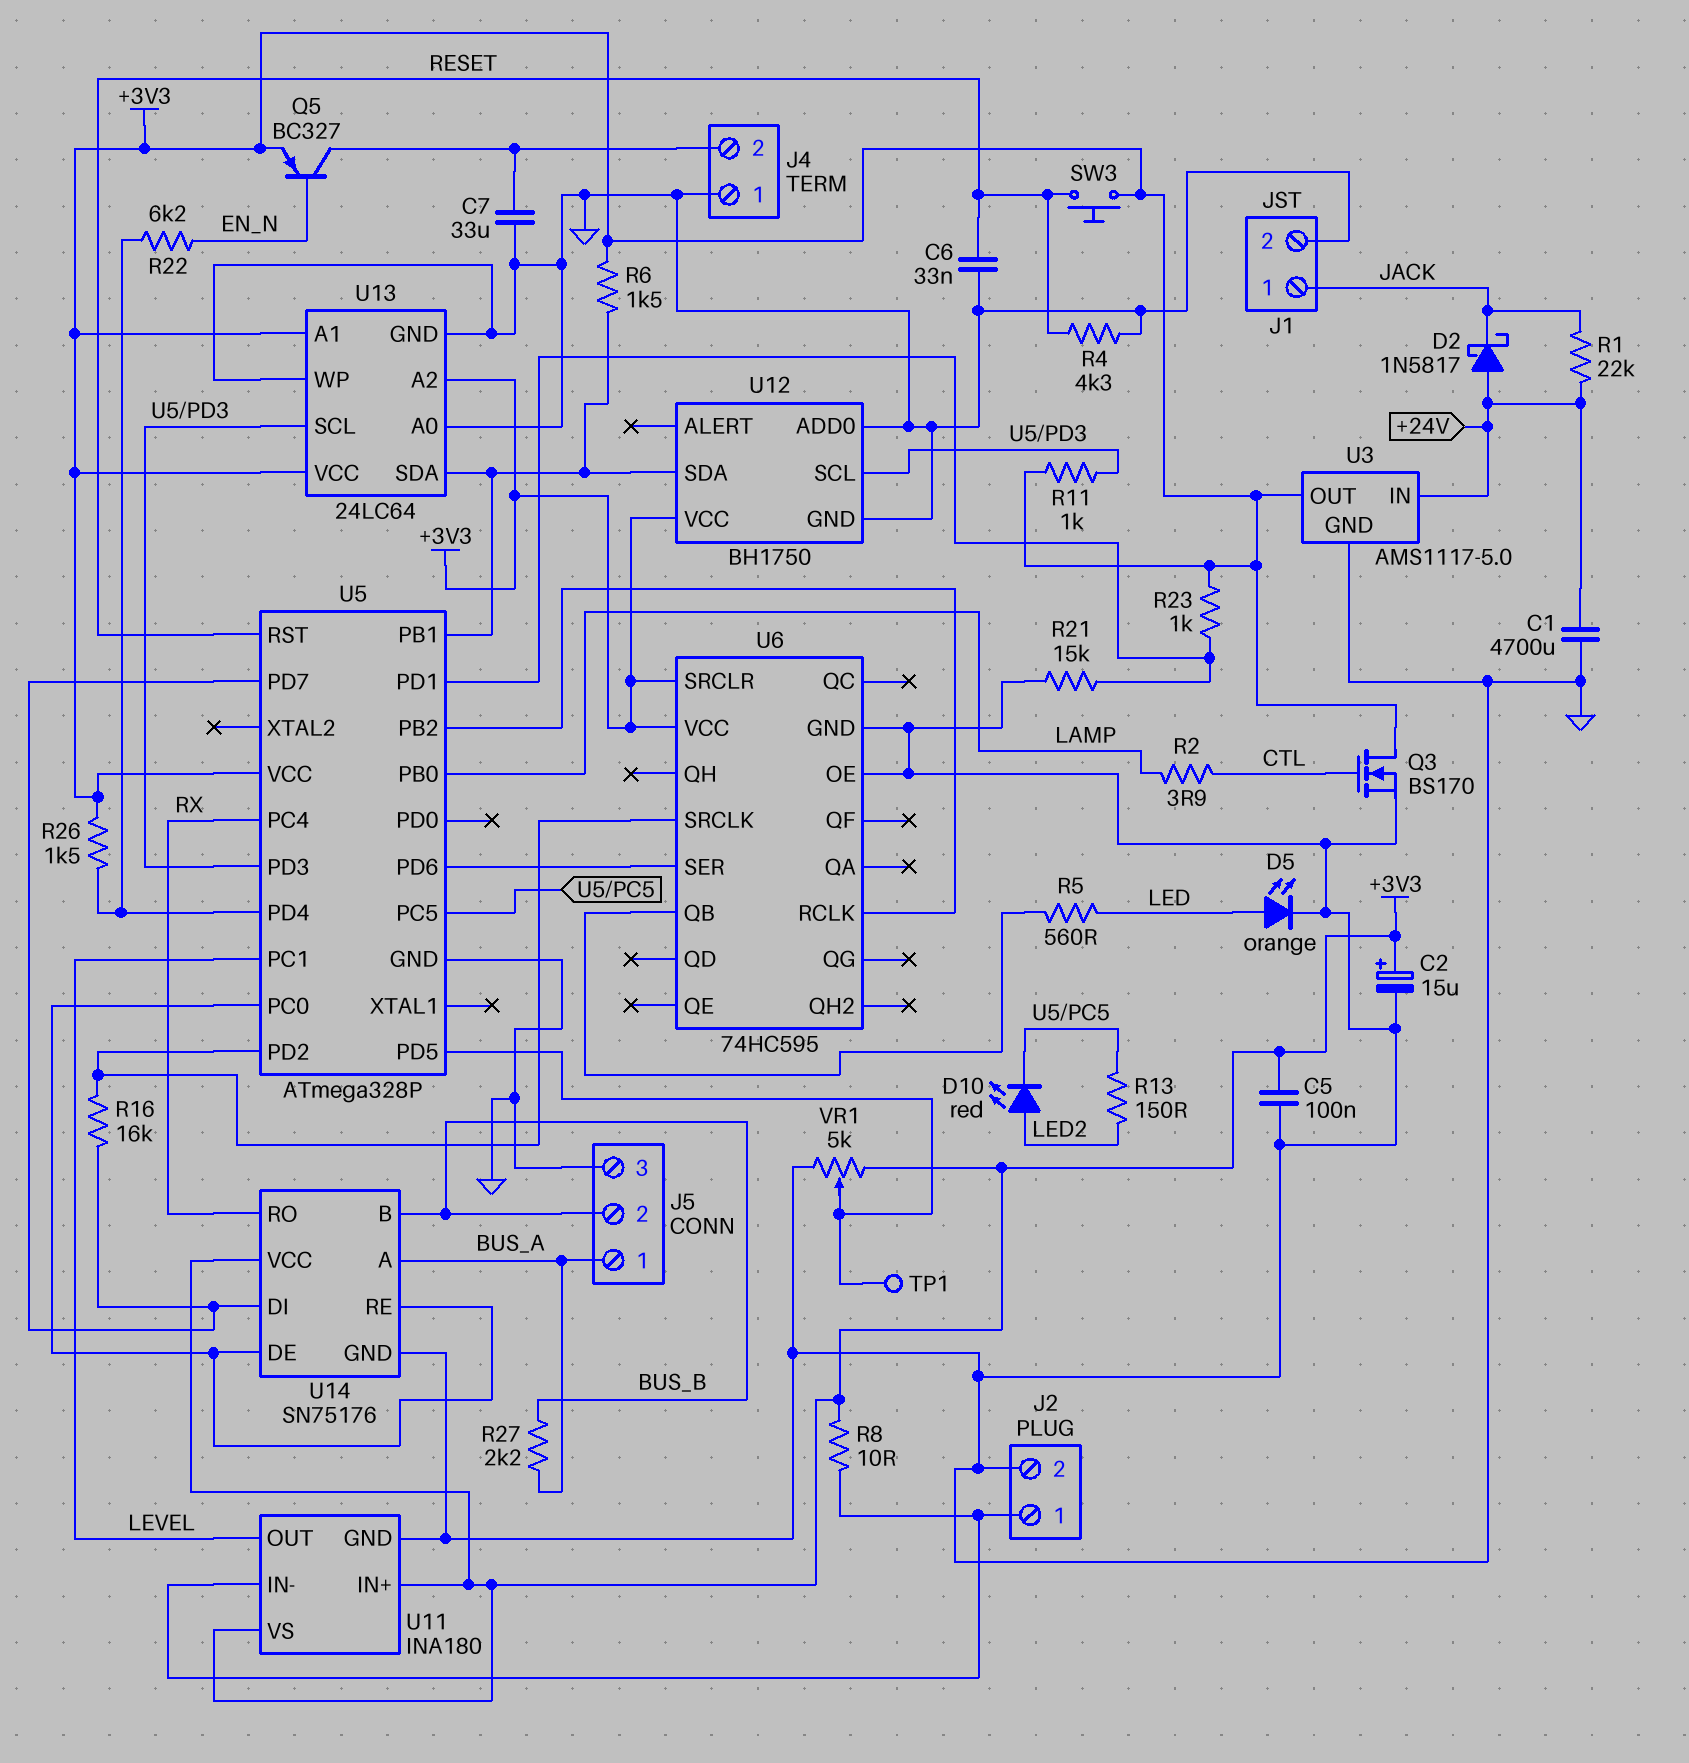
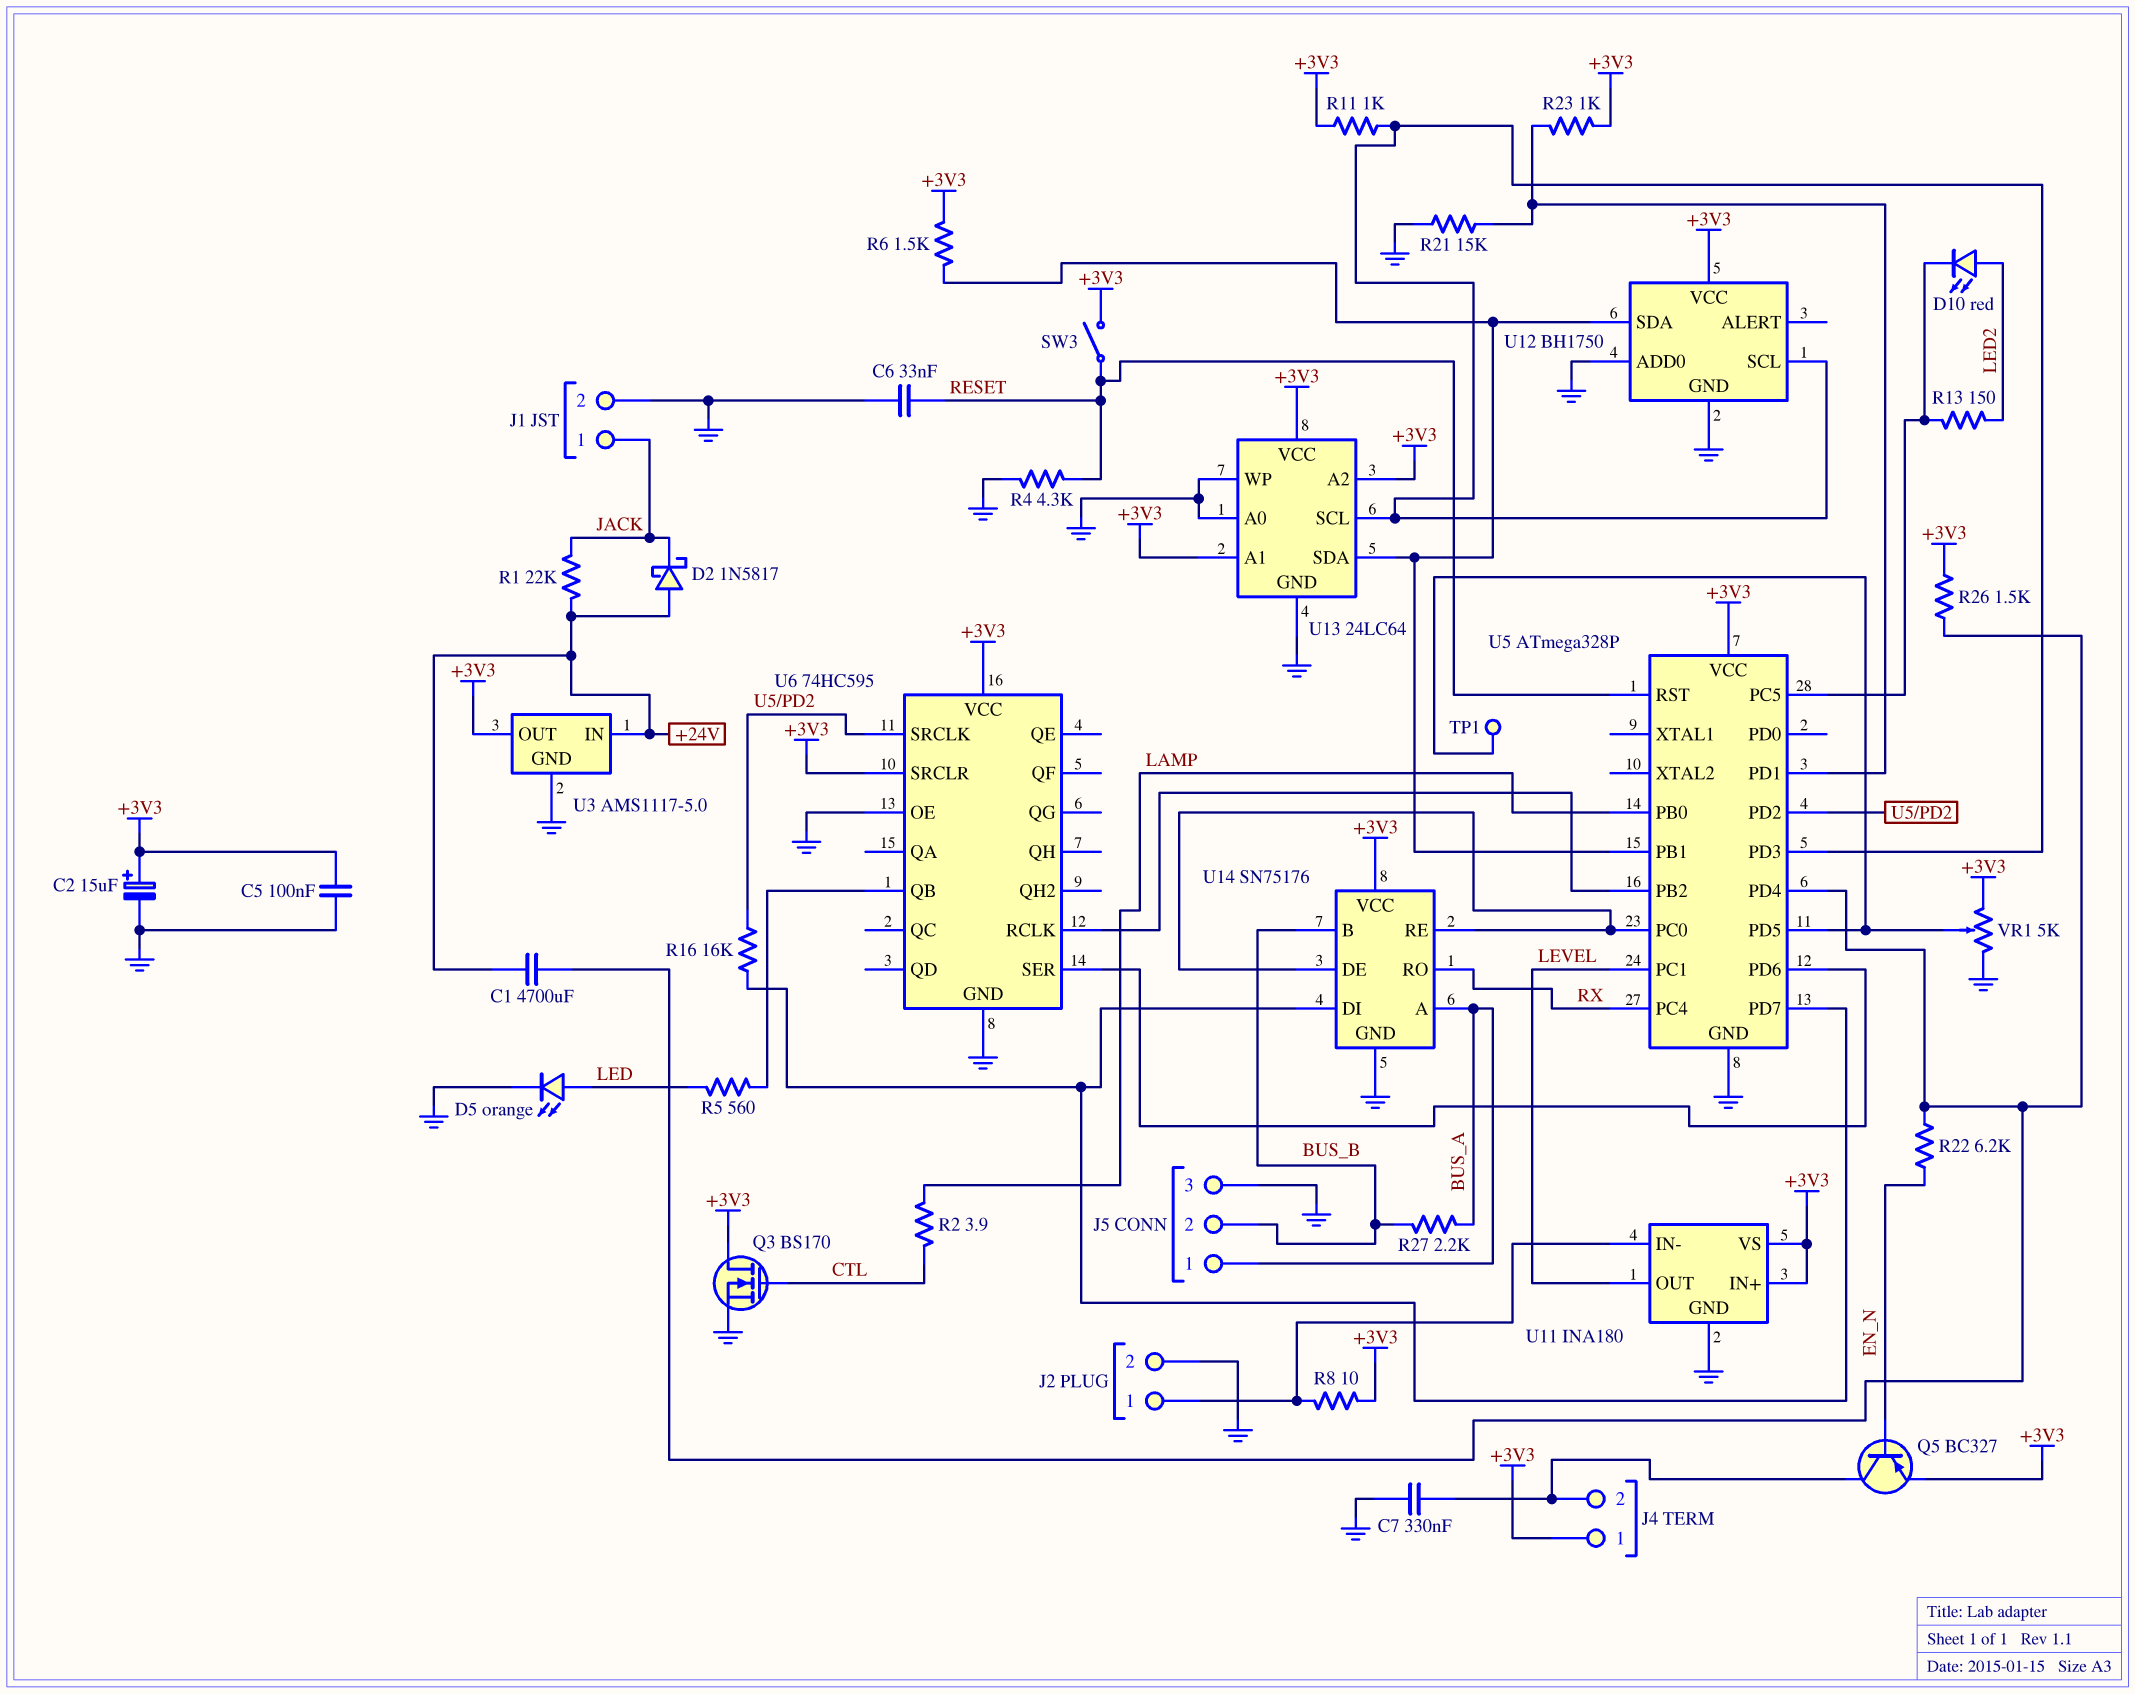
C1: 4700uF (+24V, GND) -> 4700uF (+24V, U5/PD4)
C7: 33uF (GND, J4/2) -> 330nF (GND, J4/2)
J4 pin 1: GND -> +3V3
SW3: button (+3V3, RESET) -> switch (+3V3, RESET)

